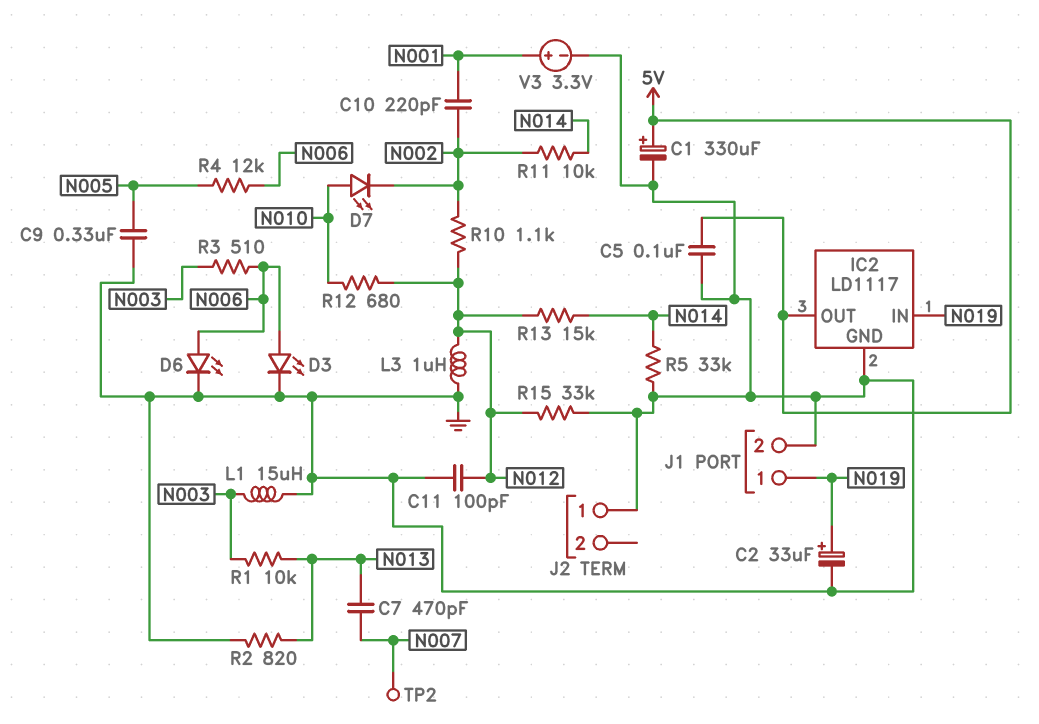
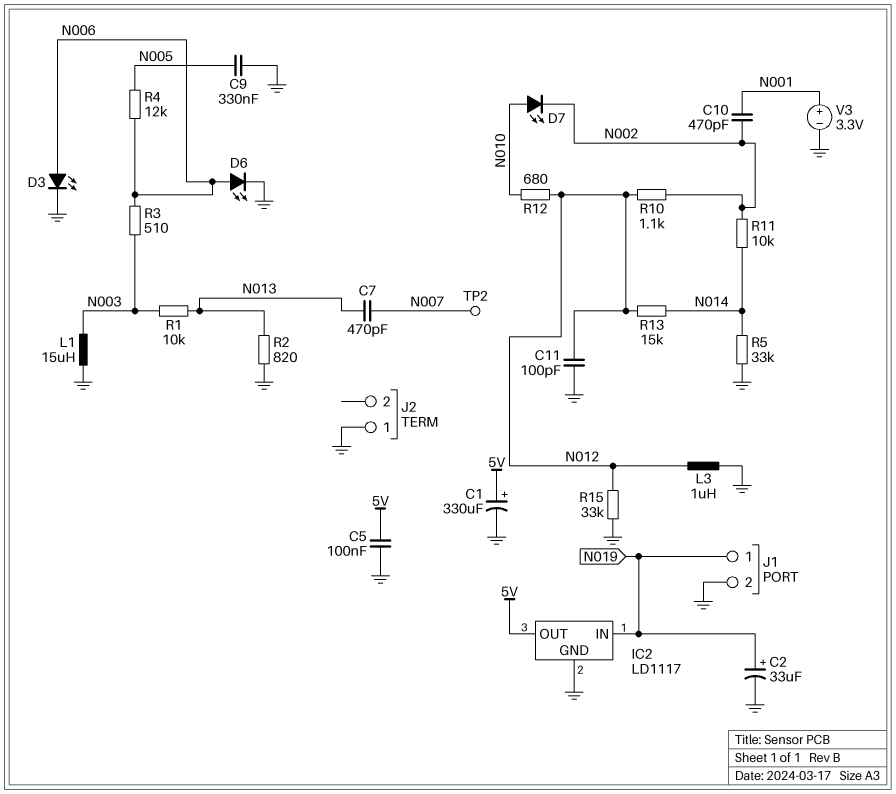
C10: 220pF (N001, N002) -> 470pF (N001, N002)

